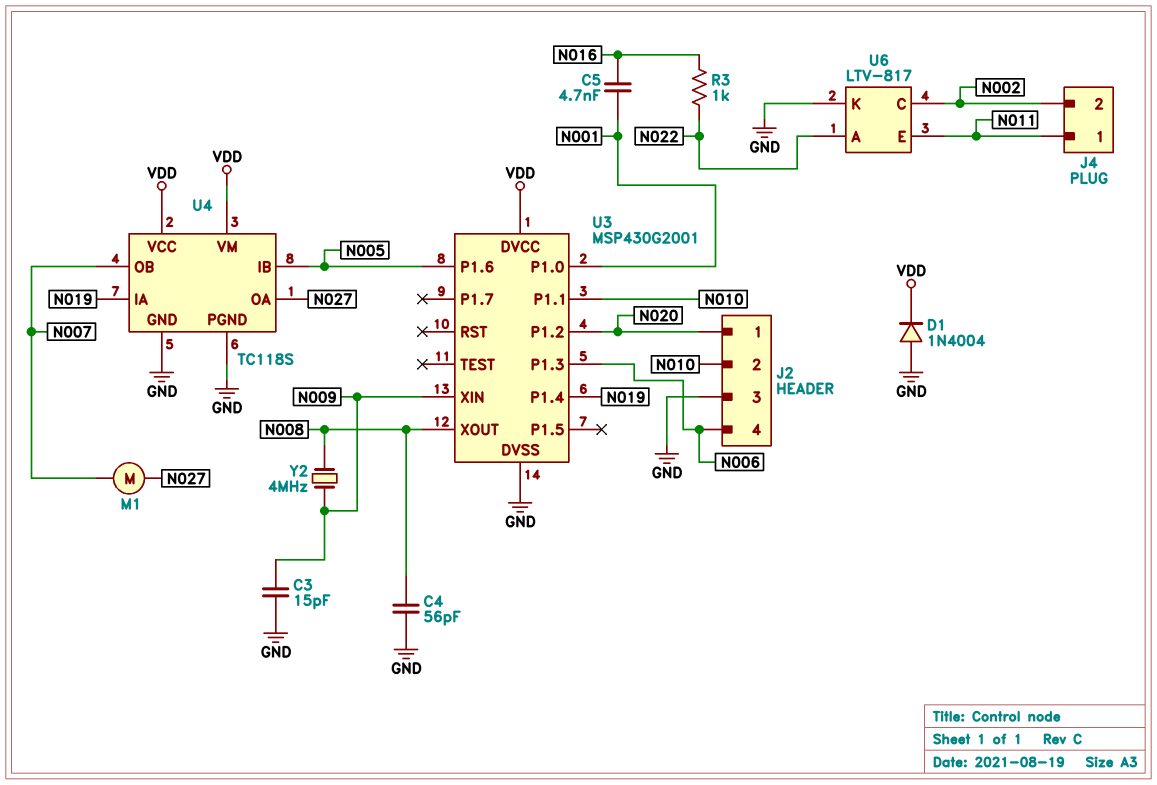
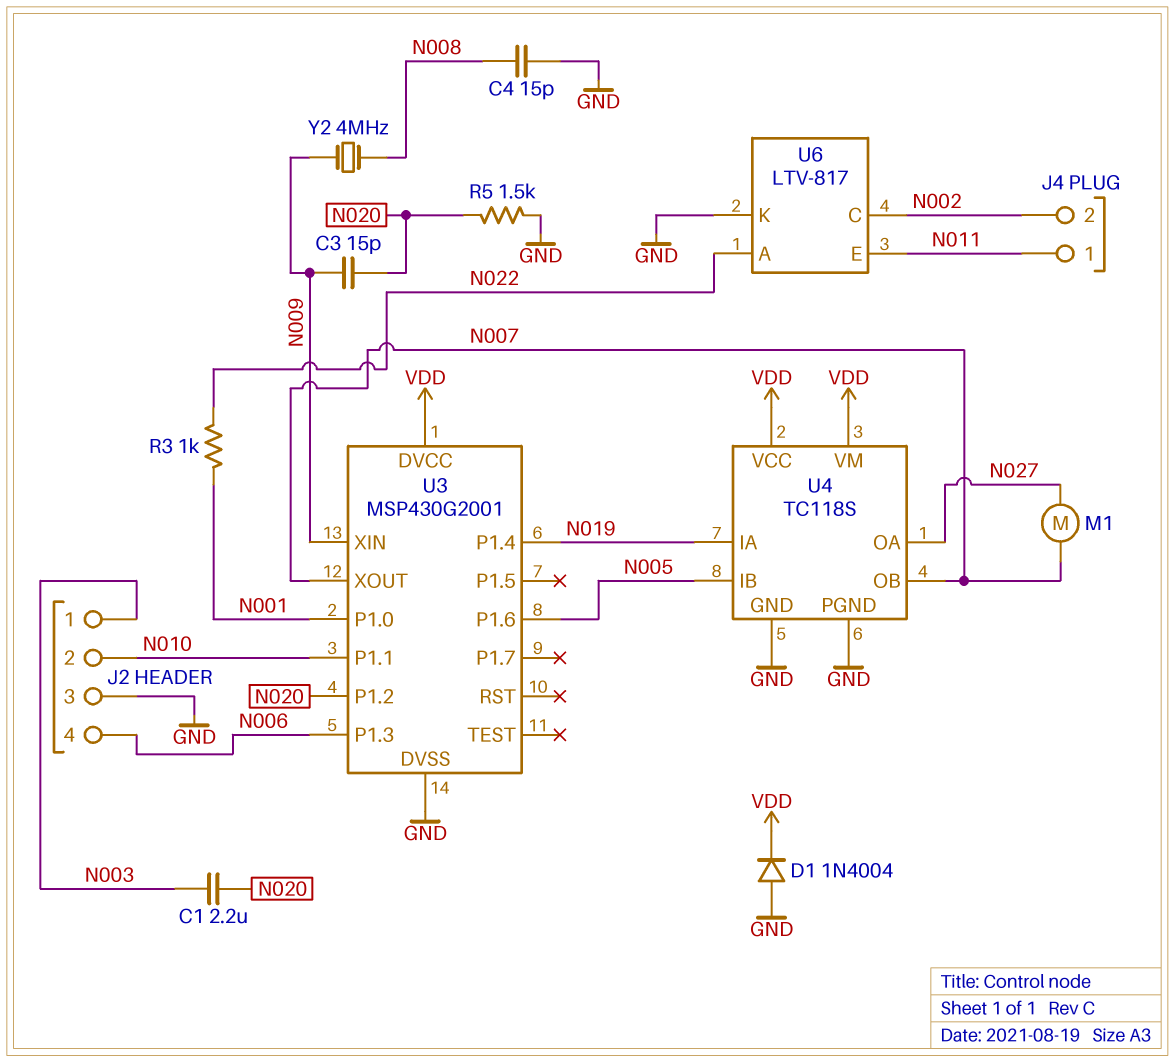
C1: none -> 2.2uF (N003, N020)
C3: 15pF (GND, N009) -> 15pF (N009, N020)
C4: 56pF (GND, N008) -> 15pF (GND, N008)
C5: 4.7nF (N001, N016) -> none
J2 pin 1: N020 -> N003
R3: 1k (N016, N022) -> 1k (N001, N022)
R5: none -> 1.5k (GND, N020)
U3 pin XOUT: N008 -> N007

